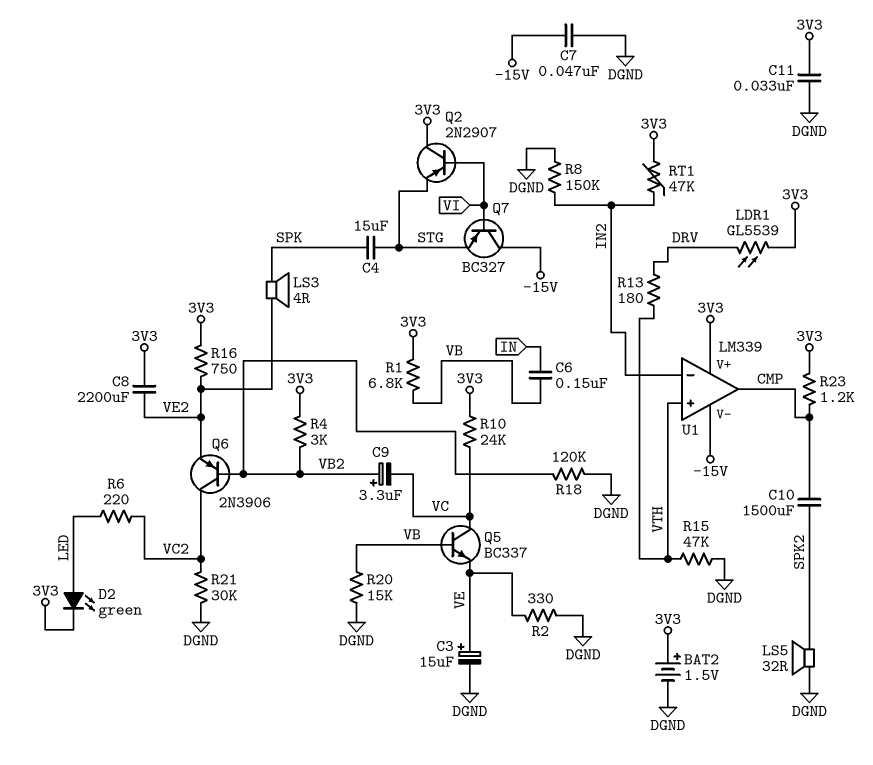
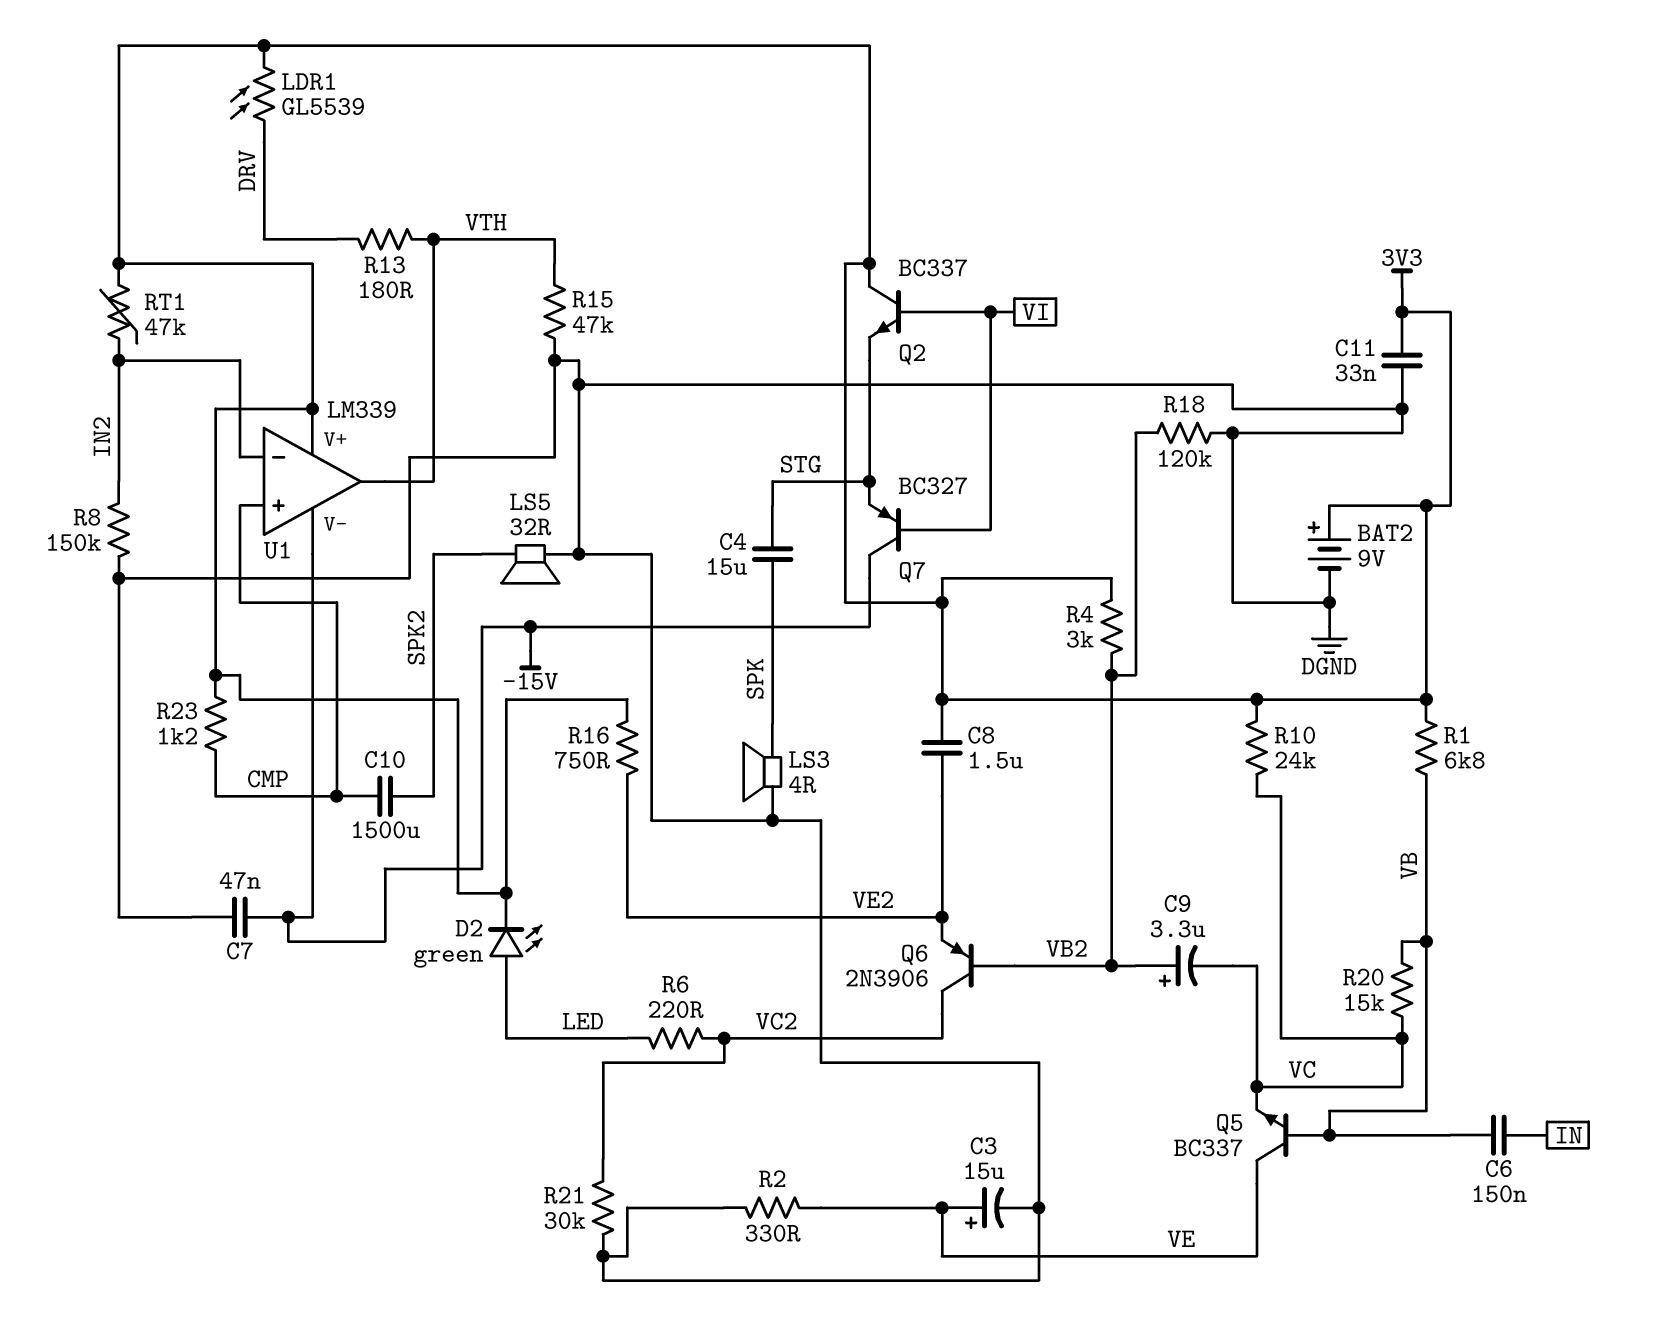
BAT2: 1.5V (plus 3V3, minus DGND) -> 9V (plus 3V3, minus DGND)
C8: 2200uF (3V3, VE2) -> 1.5uF (3V3, VE2)
LS3: speaker 4R (SPK, VE2) -> speaker 4R (DGND, SPK)
Q2: PNP 2N2907 (B VI, C 3V3, E STG) -> NPN BC337 (B VI, C 3V3, E STG)
Q5: NPN BC337 (B VB, C VC, E VE) -> NPN BC337 (B VB, C VE, E VC)
R20: 15k (DGND, VB) -> 15k (VB, VC)
U1 pin in+: VTH -> CMP
U1 pin out: CMP -> VTH

